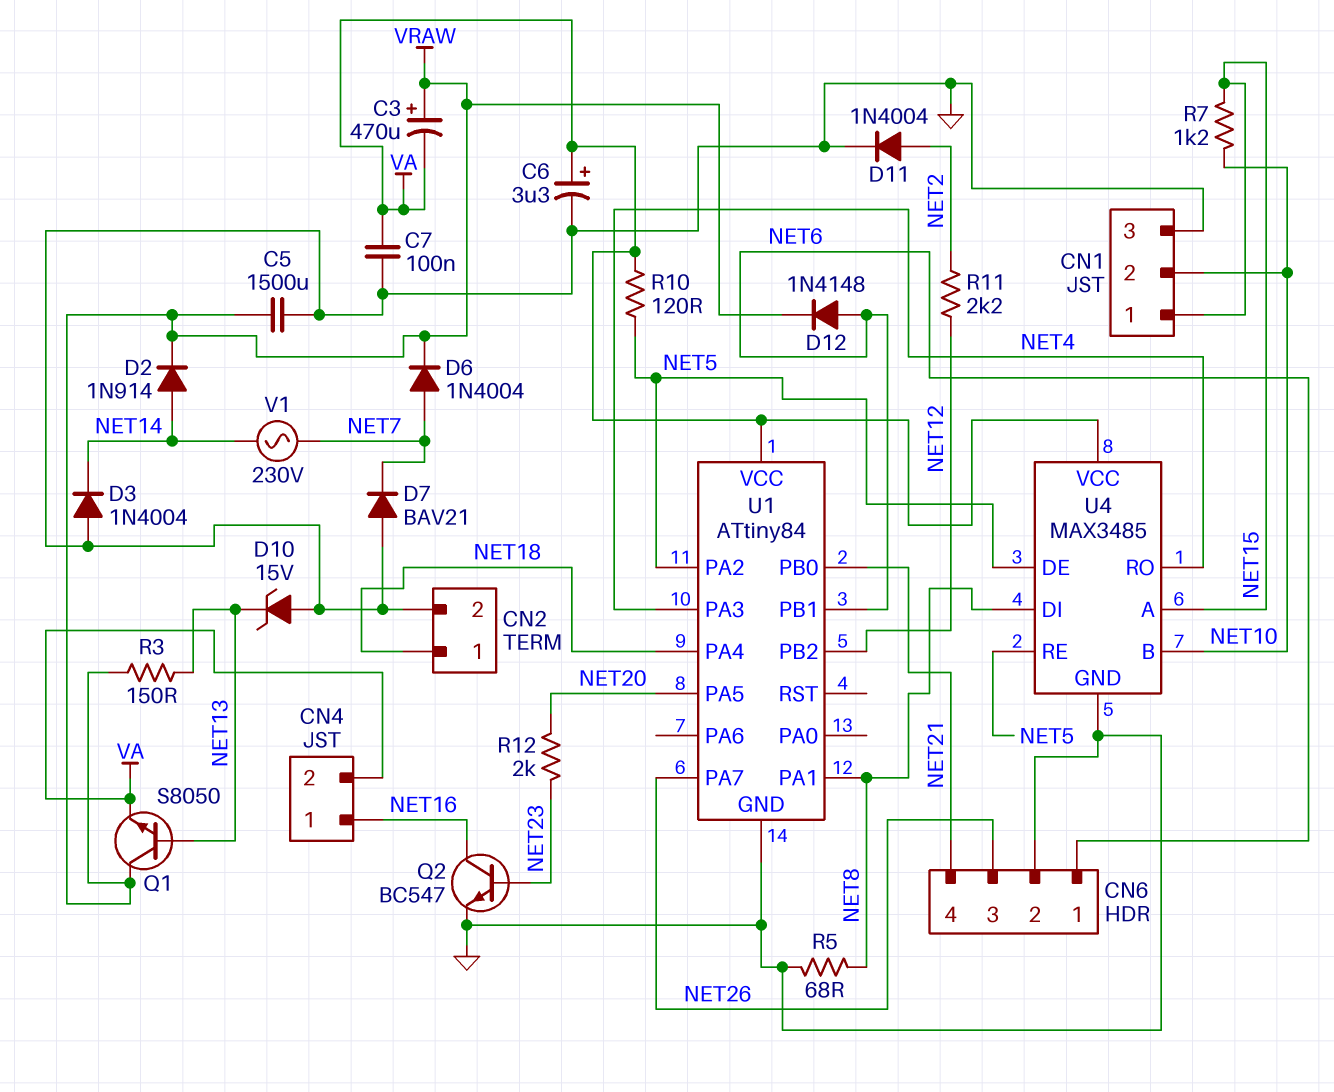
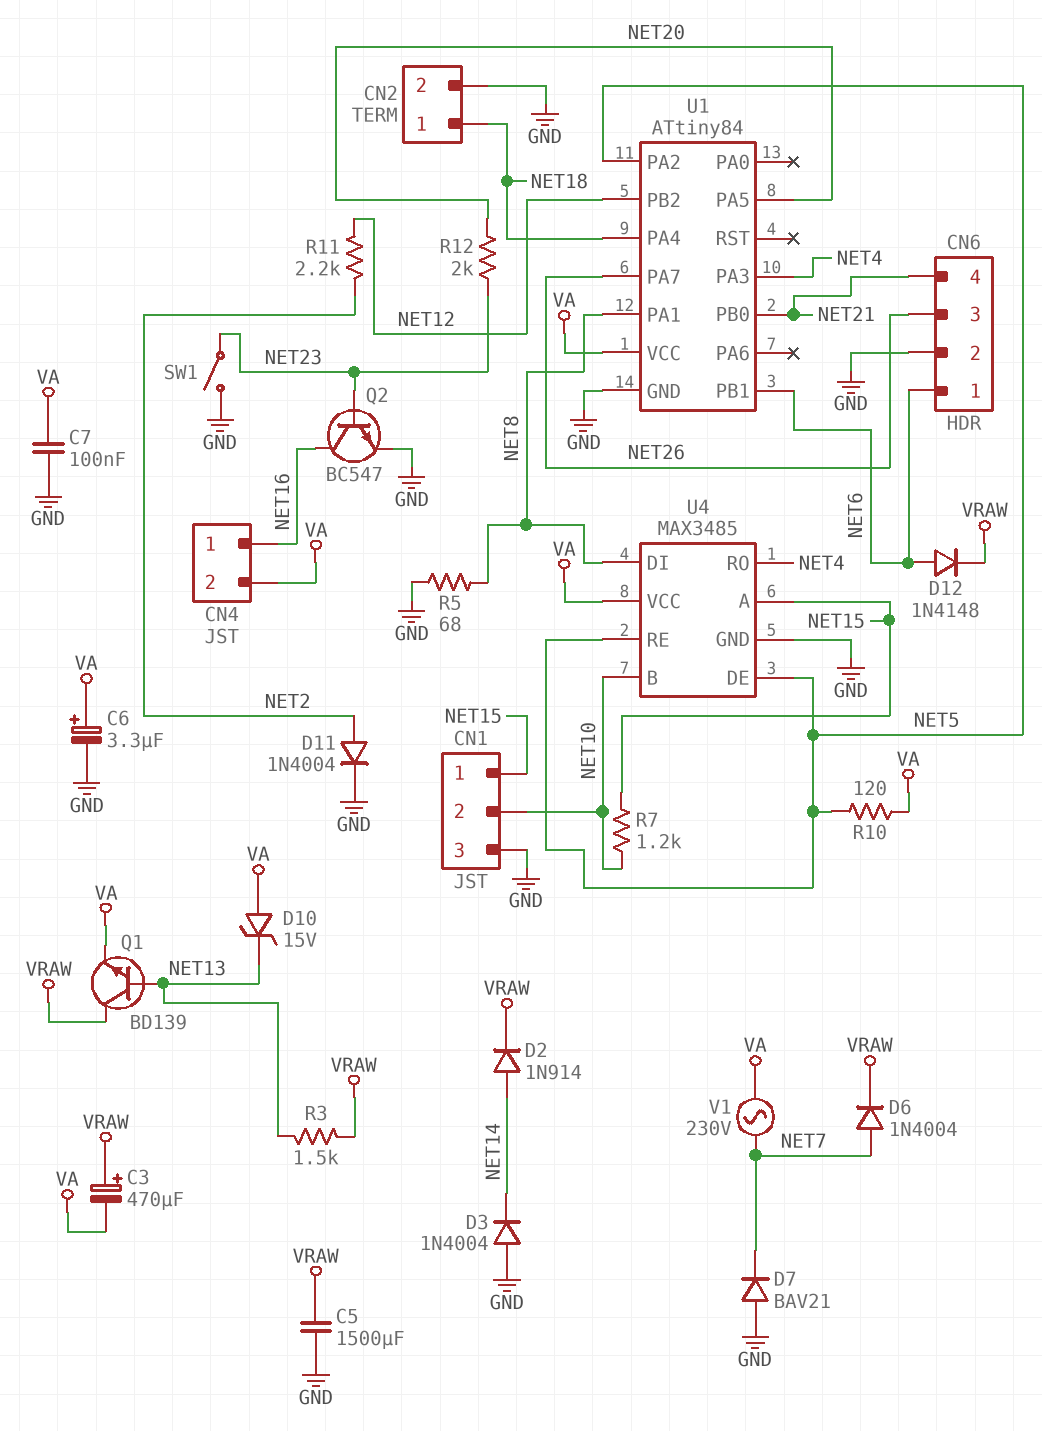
D10: zener 15V (A GND, K NET13) -> zener 15V (A VA, K NET13)
Q1: NPN S8050 (B NET13, C VRAW, E VA) -> NPN BD139 (B NET13, C VRAW, E VA)
R3: 150 (NET13, VRAW) -> 1.5k (NET13, VRAW)
SW1: none -> switch (GND, NET23)
V1: AC 230V (NET7, NET14) -> AC 230V (NET7, VA)

